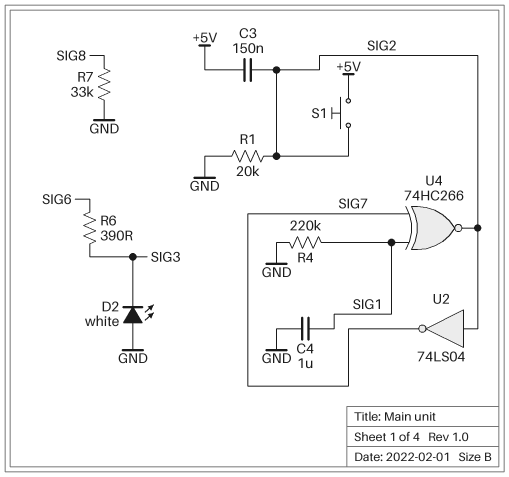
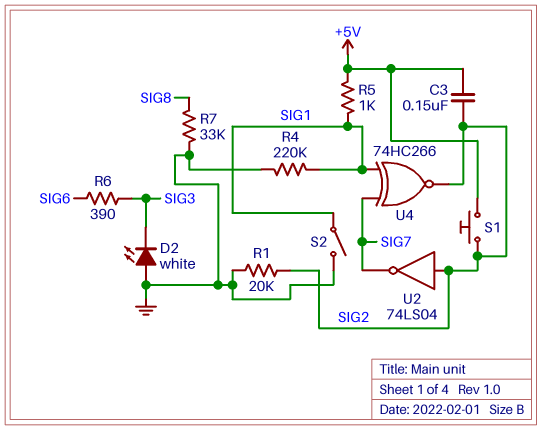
C4: 1uF (GND, SIG1) -> none
R5: none -> 1k (+5V, SIG1)
S2: none -> switch (GND, SIG1)

